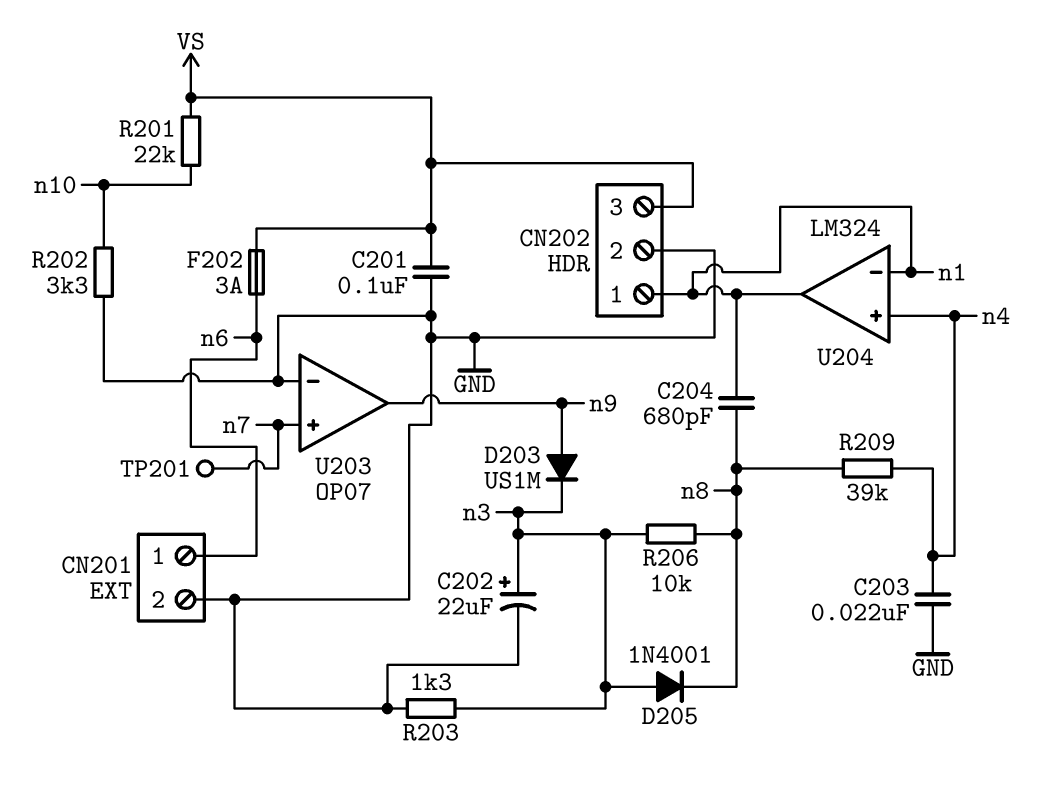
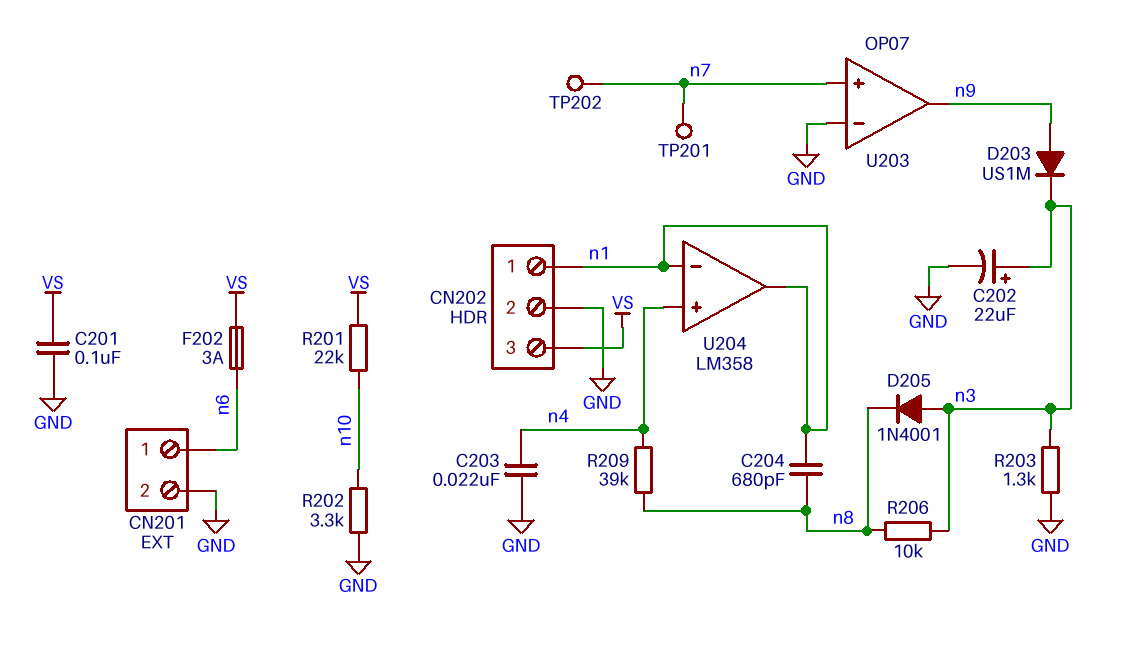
TP202: none -> test point (n7)
U204: LM324 -> LM358

